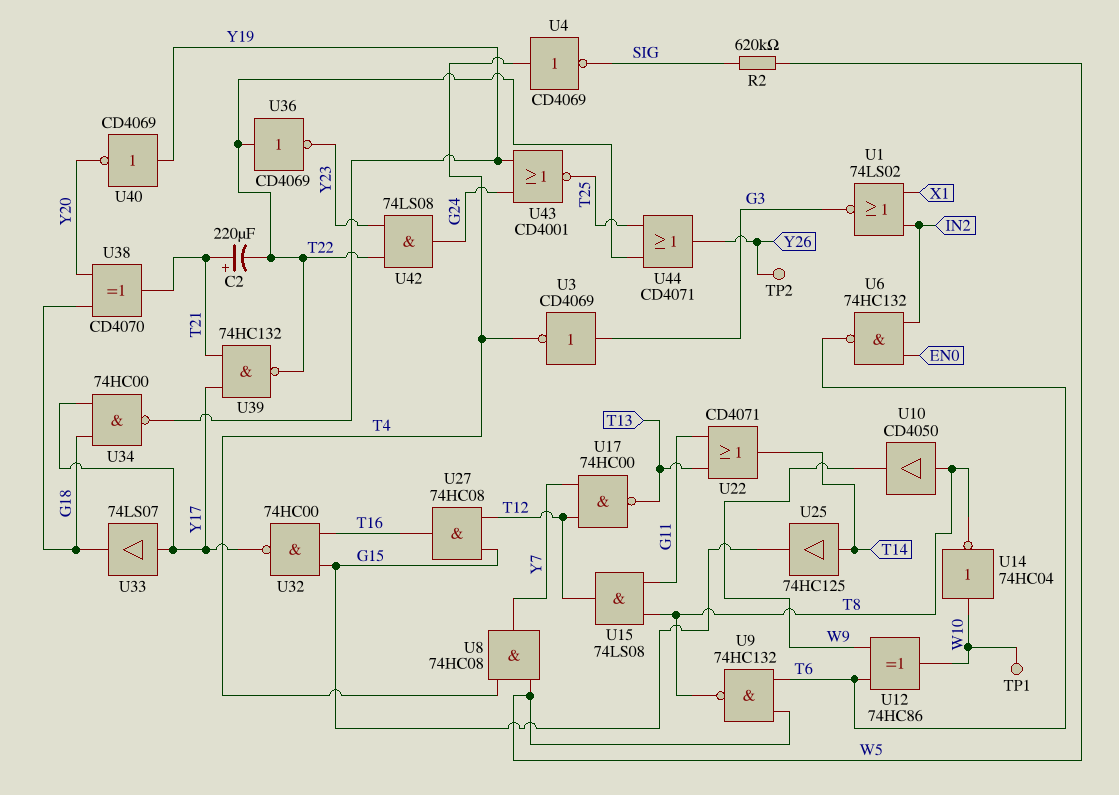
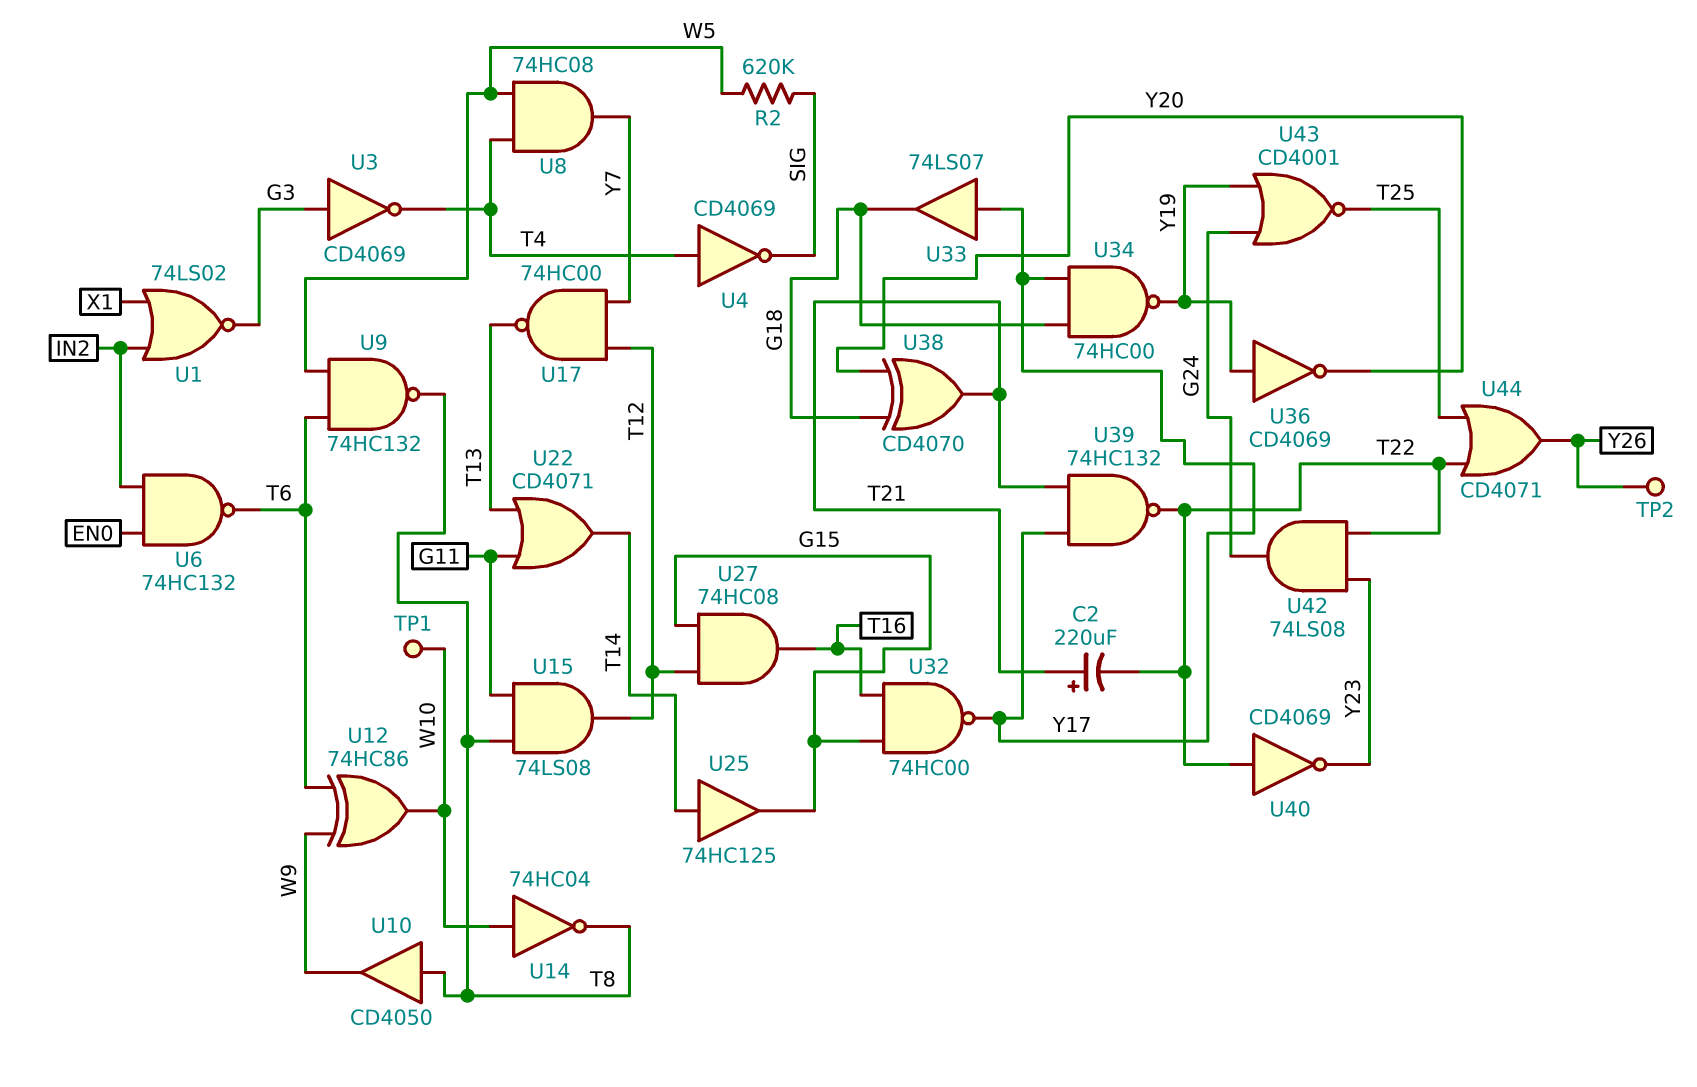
U36: NOT CD4069 (in T22, out Y23) -> NOT CD4069 (in Y19, out Y20)
U40: NOT CD4069 (in Y19, out Y20) -> NOT CD4069 (in T22, out Y23)

